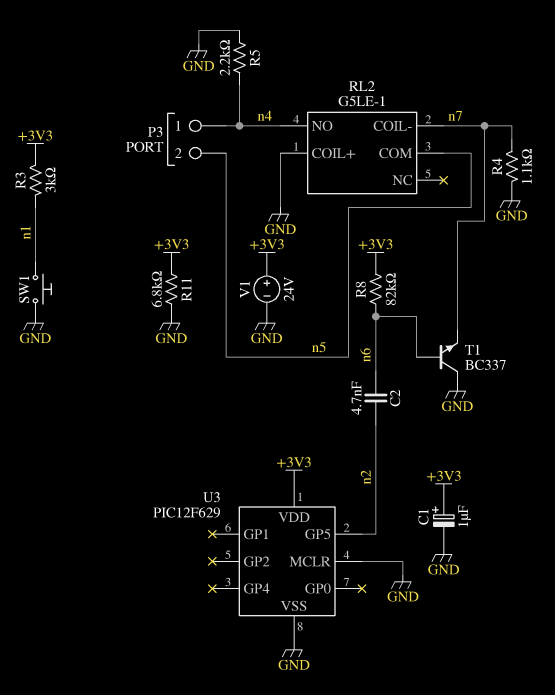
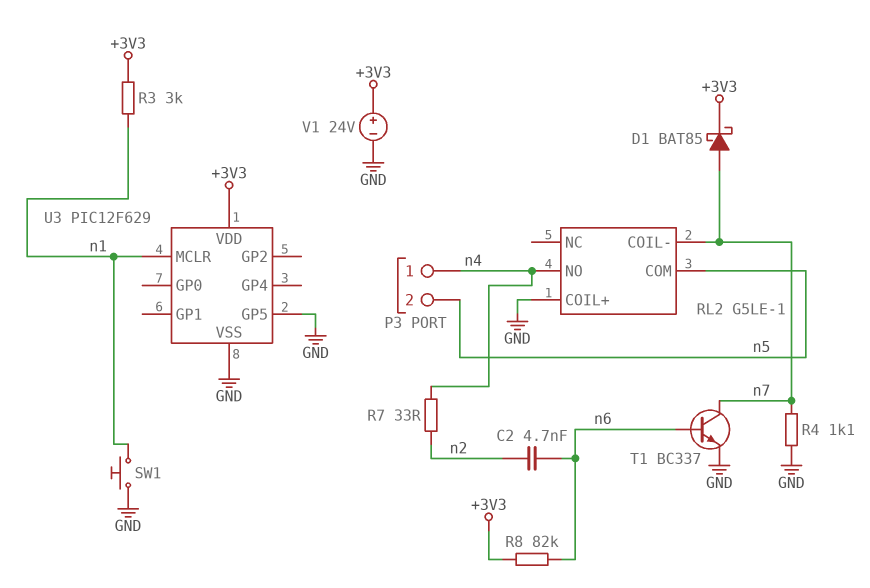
C1: 1uF (plus +3V3, minus GND) -> none
D1: none -> schottky BAT85 (A n7, K +3V3)
R5: 2.2k (GND, n4) -> none
R7: none -> 33 (n2, n4)
R11: 6.8k (+3V3, GND) -> none
T1: NPN BC337 (B n6, C GND, E n7) -> NPN BC337 (B n6, C n7, E GND)
U3 pin GP5: n2 -> GND
U3 pin MCLR: GND -> n1

